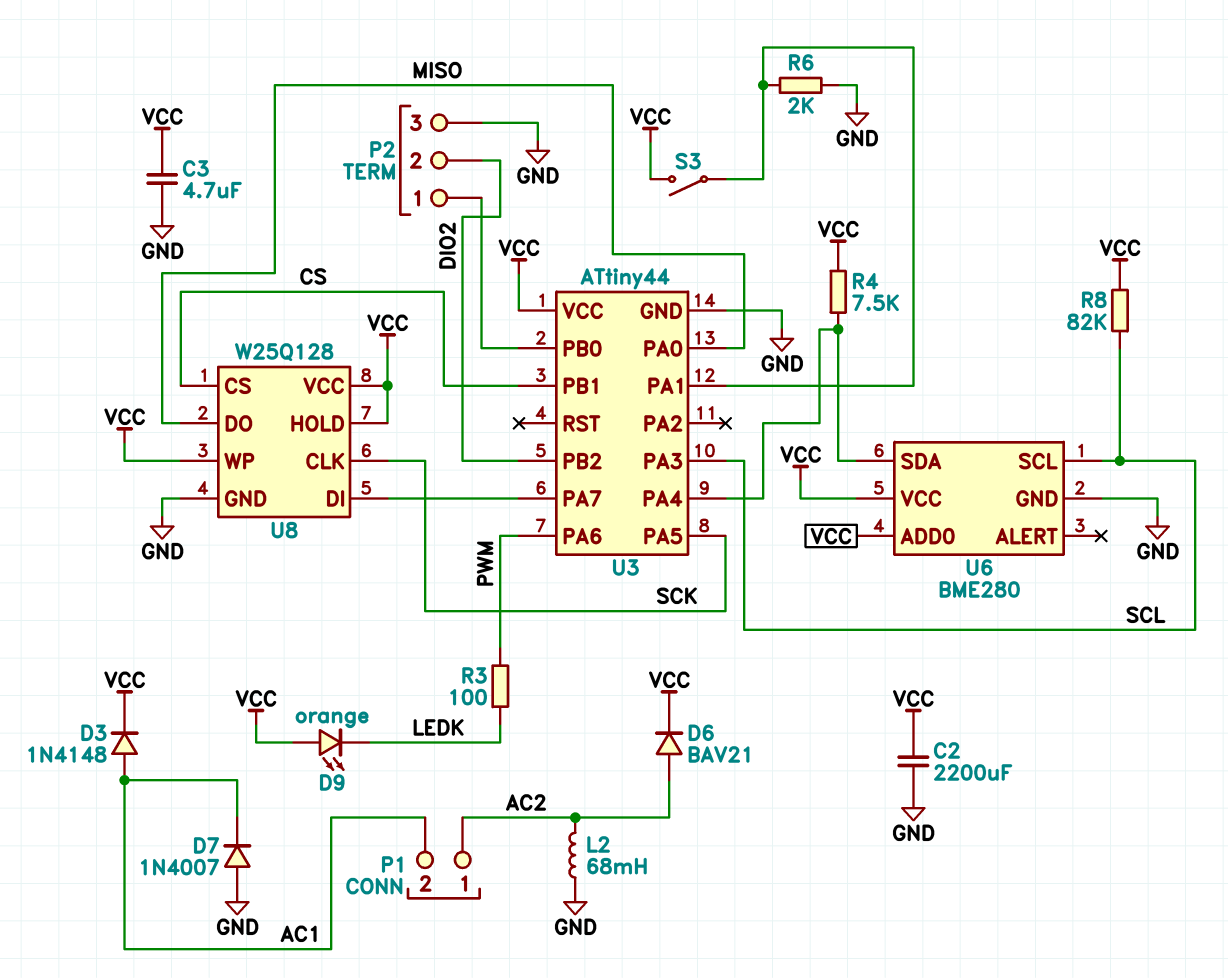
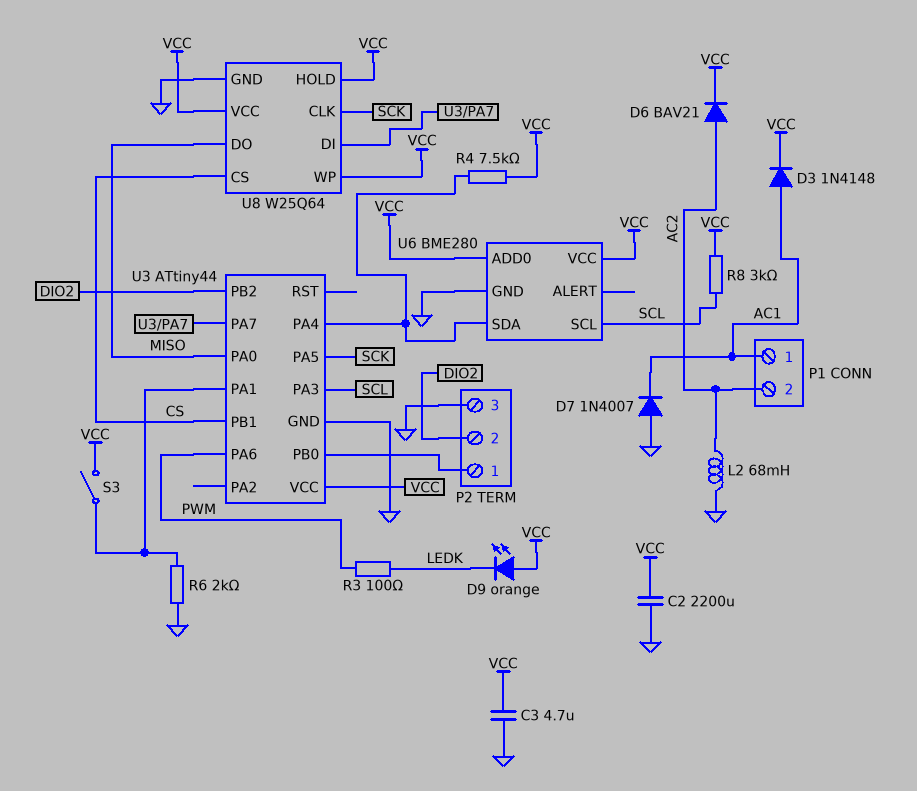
P1 pin 1: AC2 -> AC1
P1 pin 2: AC1 -> AC2
R8: 82k (SCL, VCC) -> 3k (SCL, VCC)
U8: W25Q128 -> W25Q64

